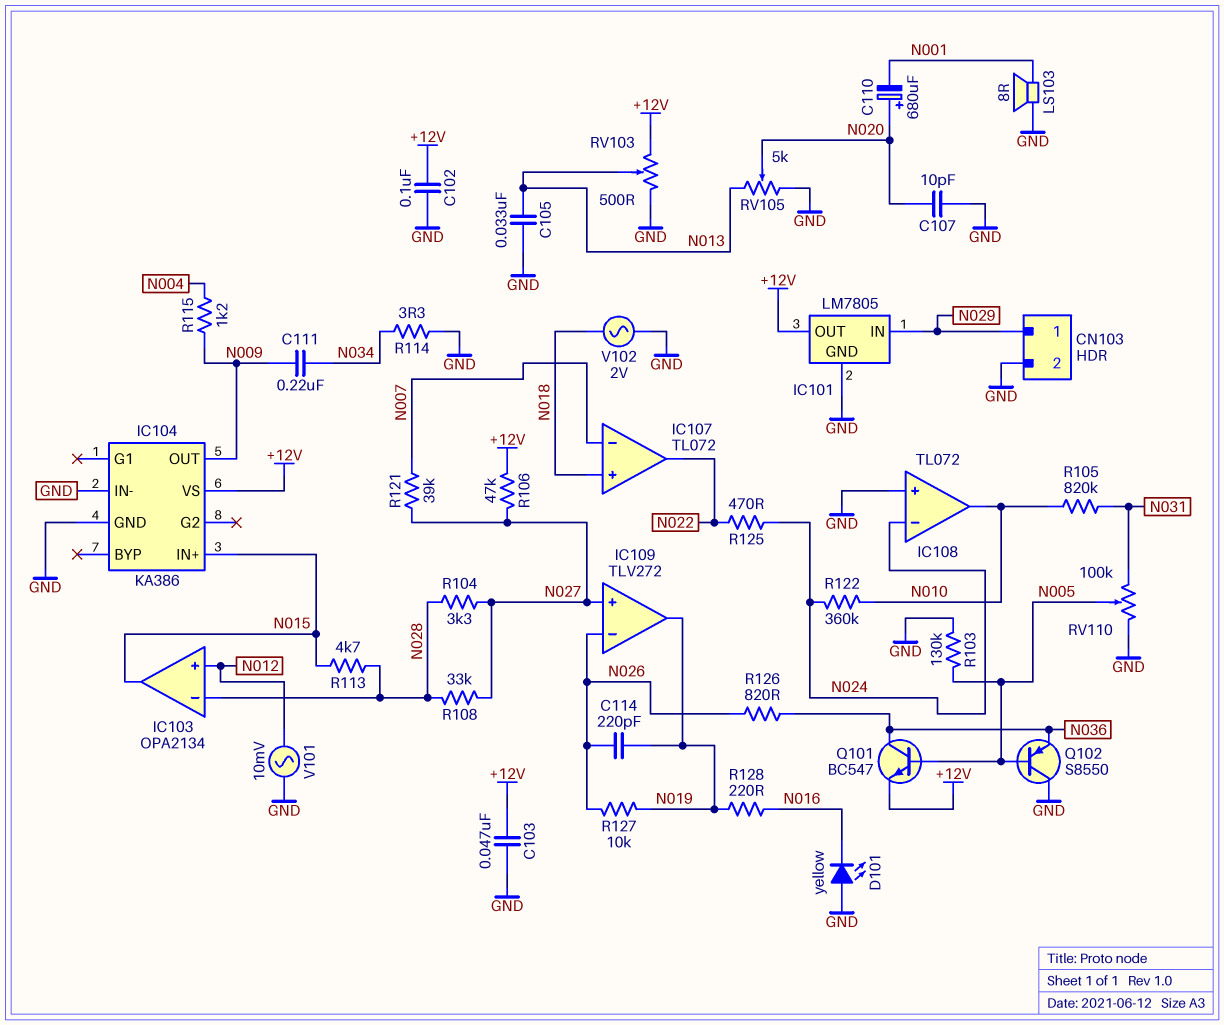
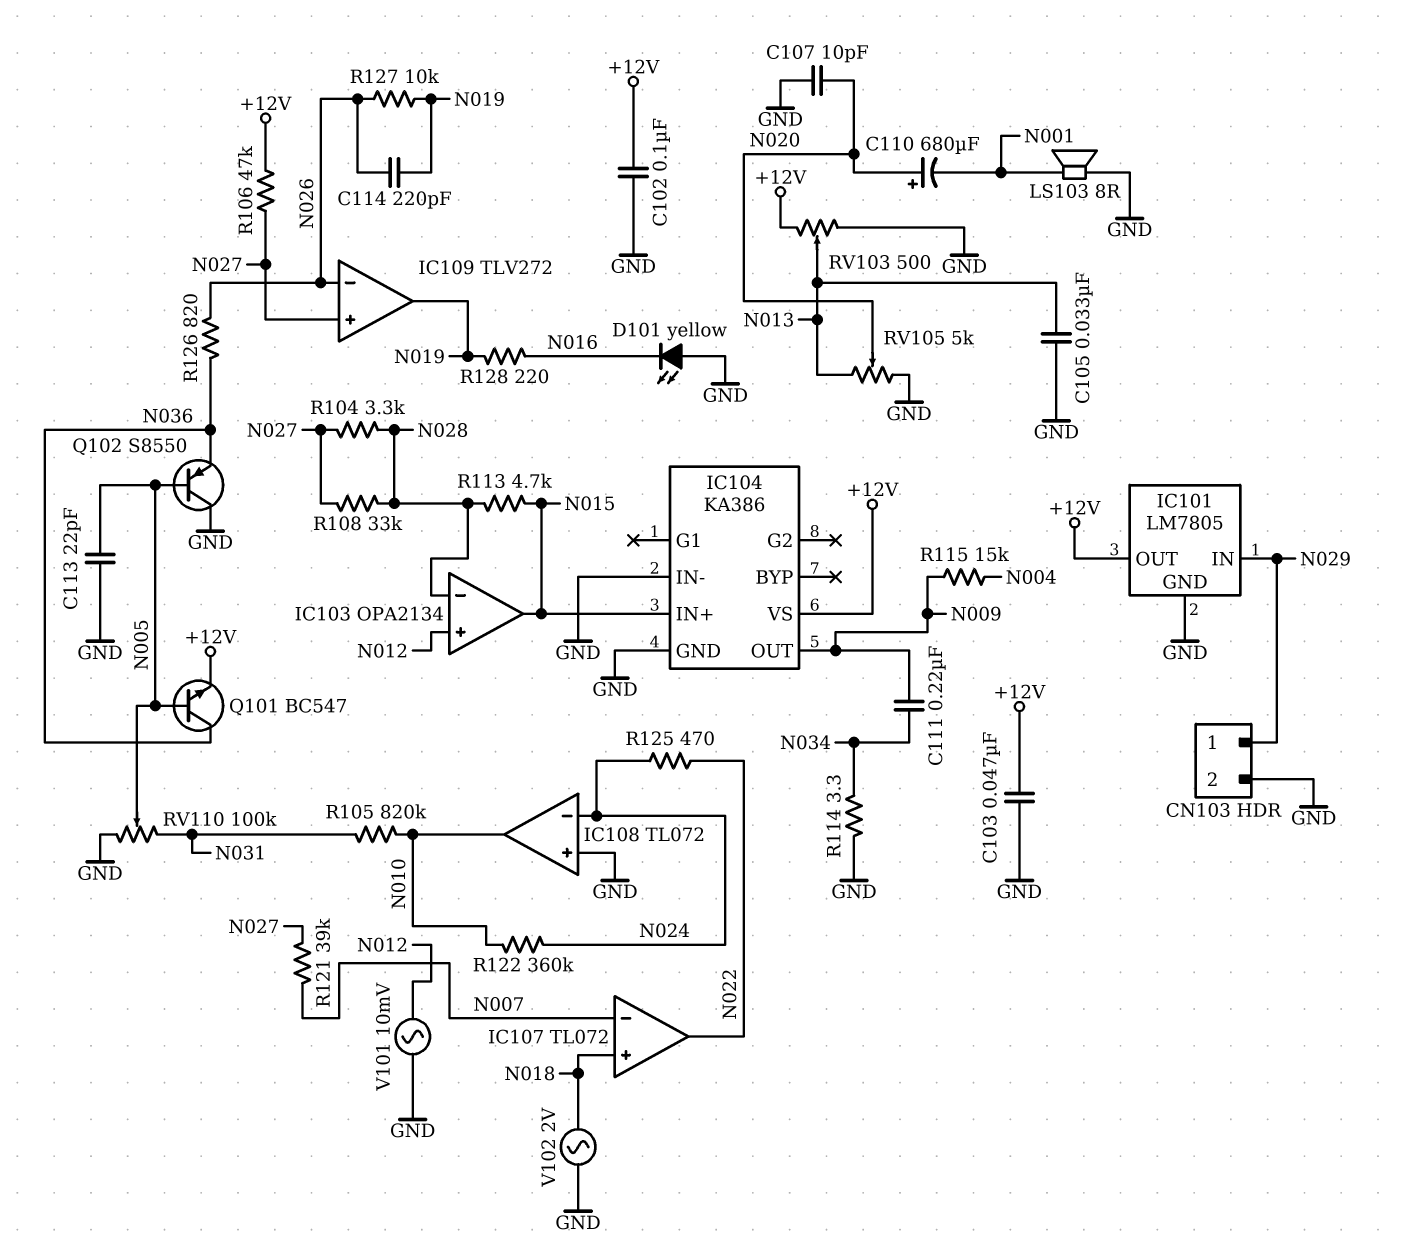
C113: none -> 22pF (GND, N005)
R103: 130k (GND, N005) -> none
R115: 1.2k (N004, N009) -> 15k (N004, N009)

